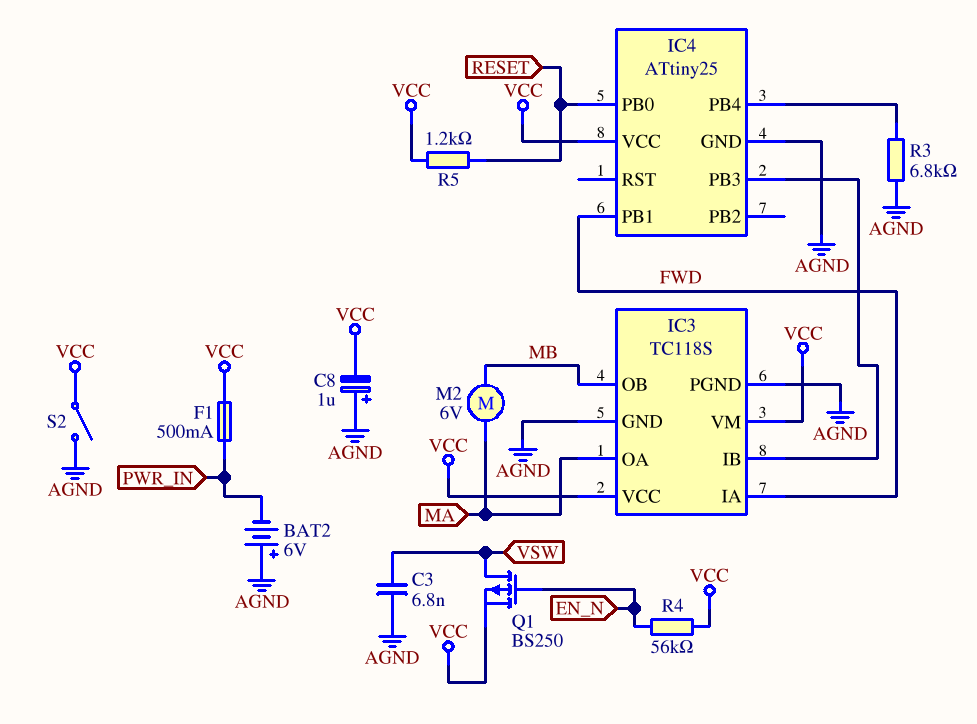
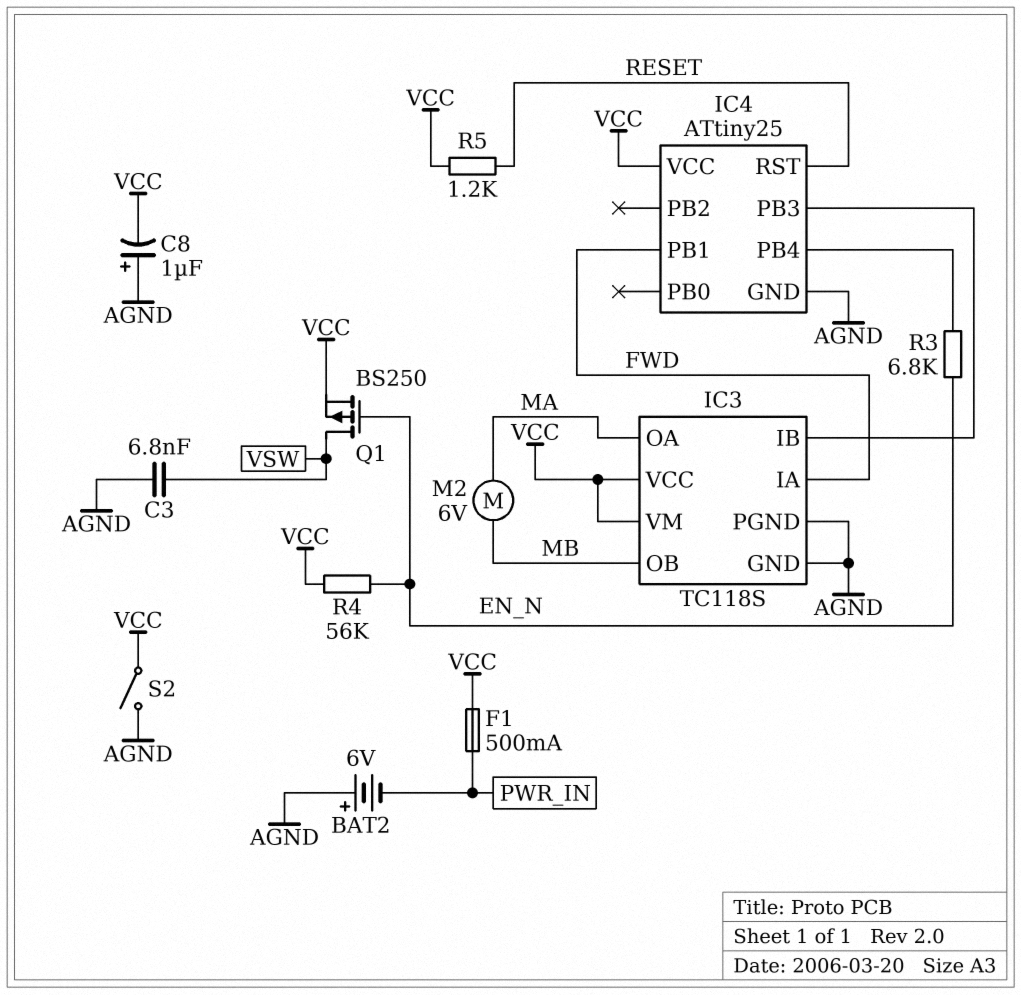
IC4 pin PB0: RESET -> none
IC4 pin RST: none -> RESET
R3: 6.8k (AGND, IC4/PB4) -> 6.8k (EN_N, IC4/PB4)

